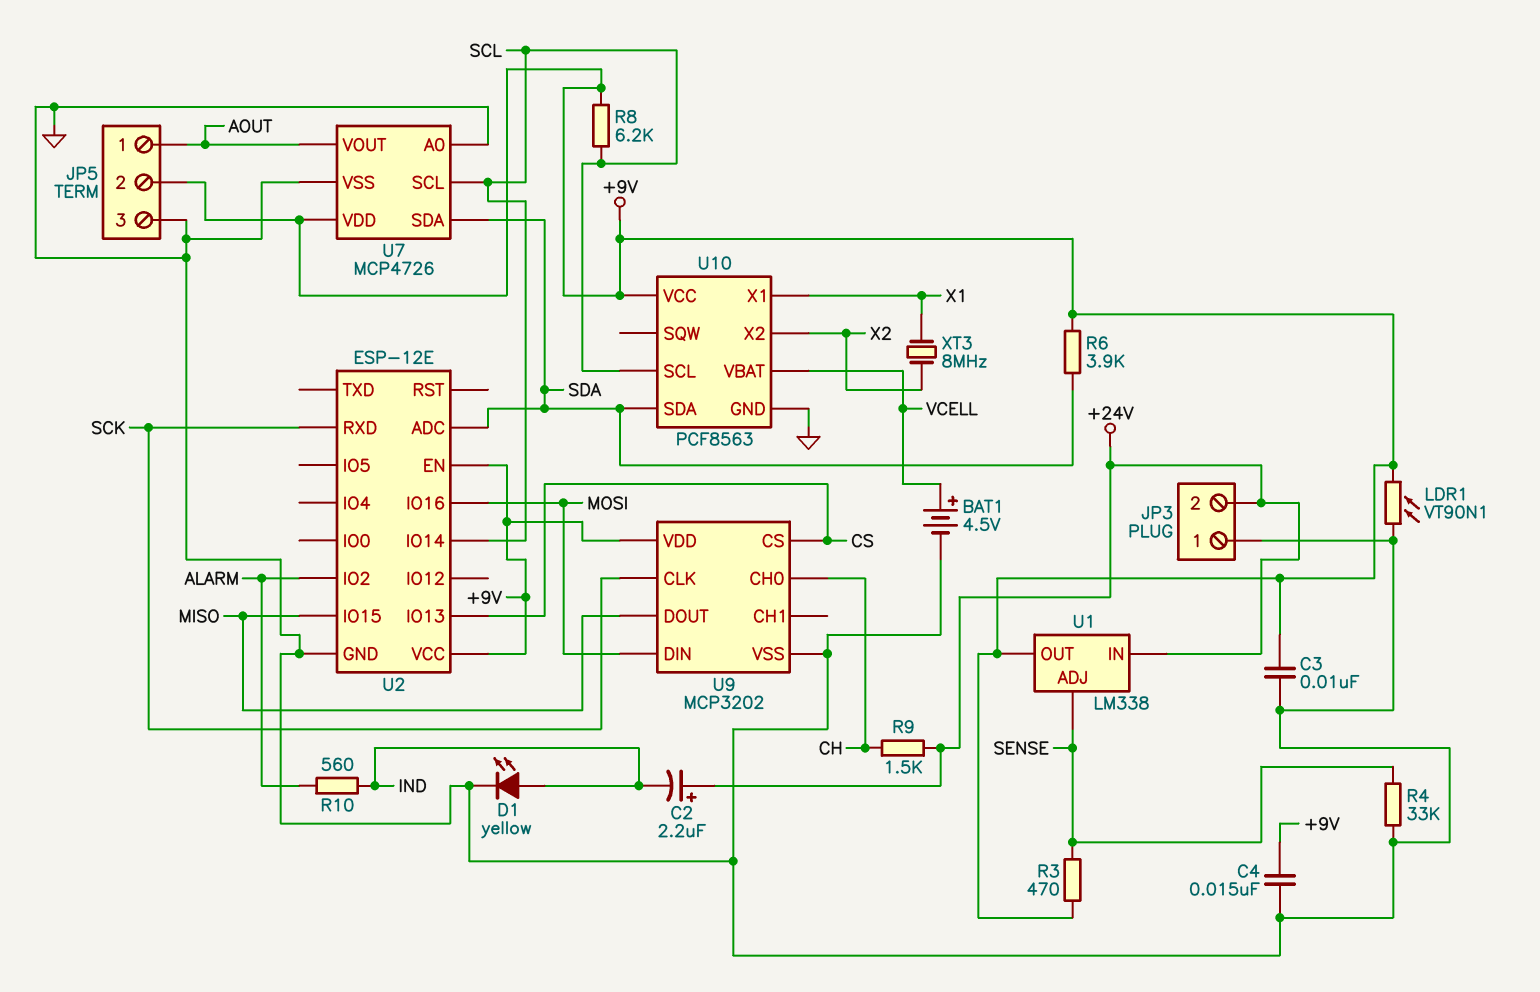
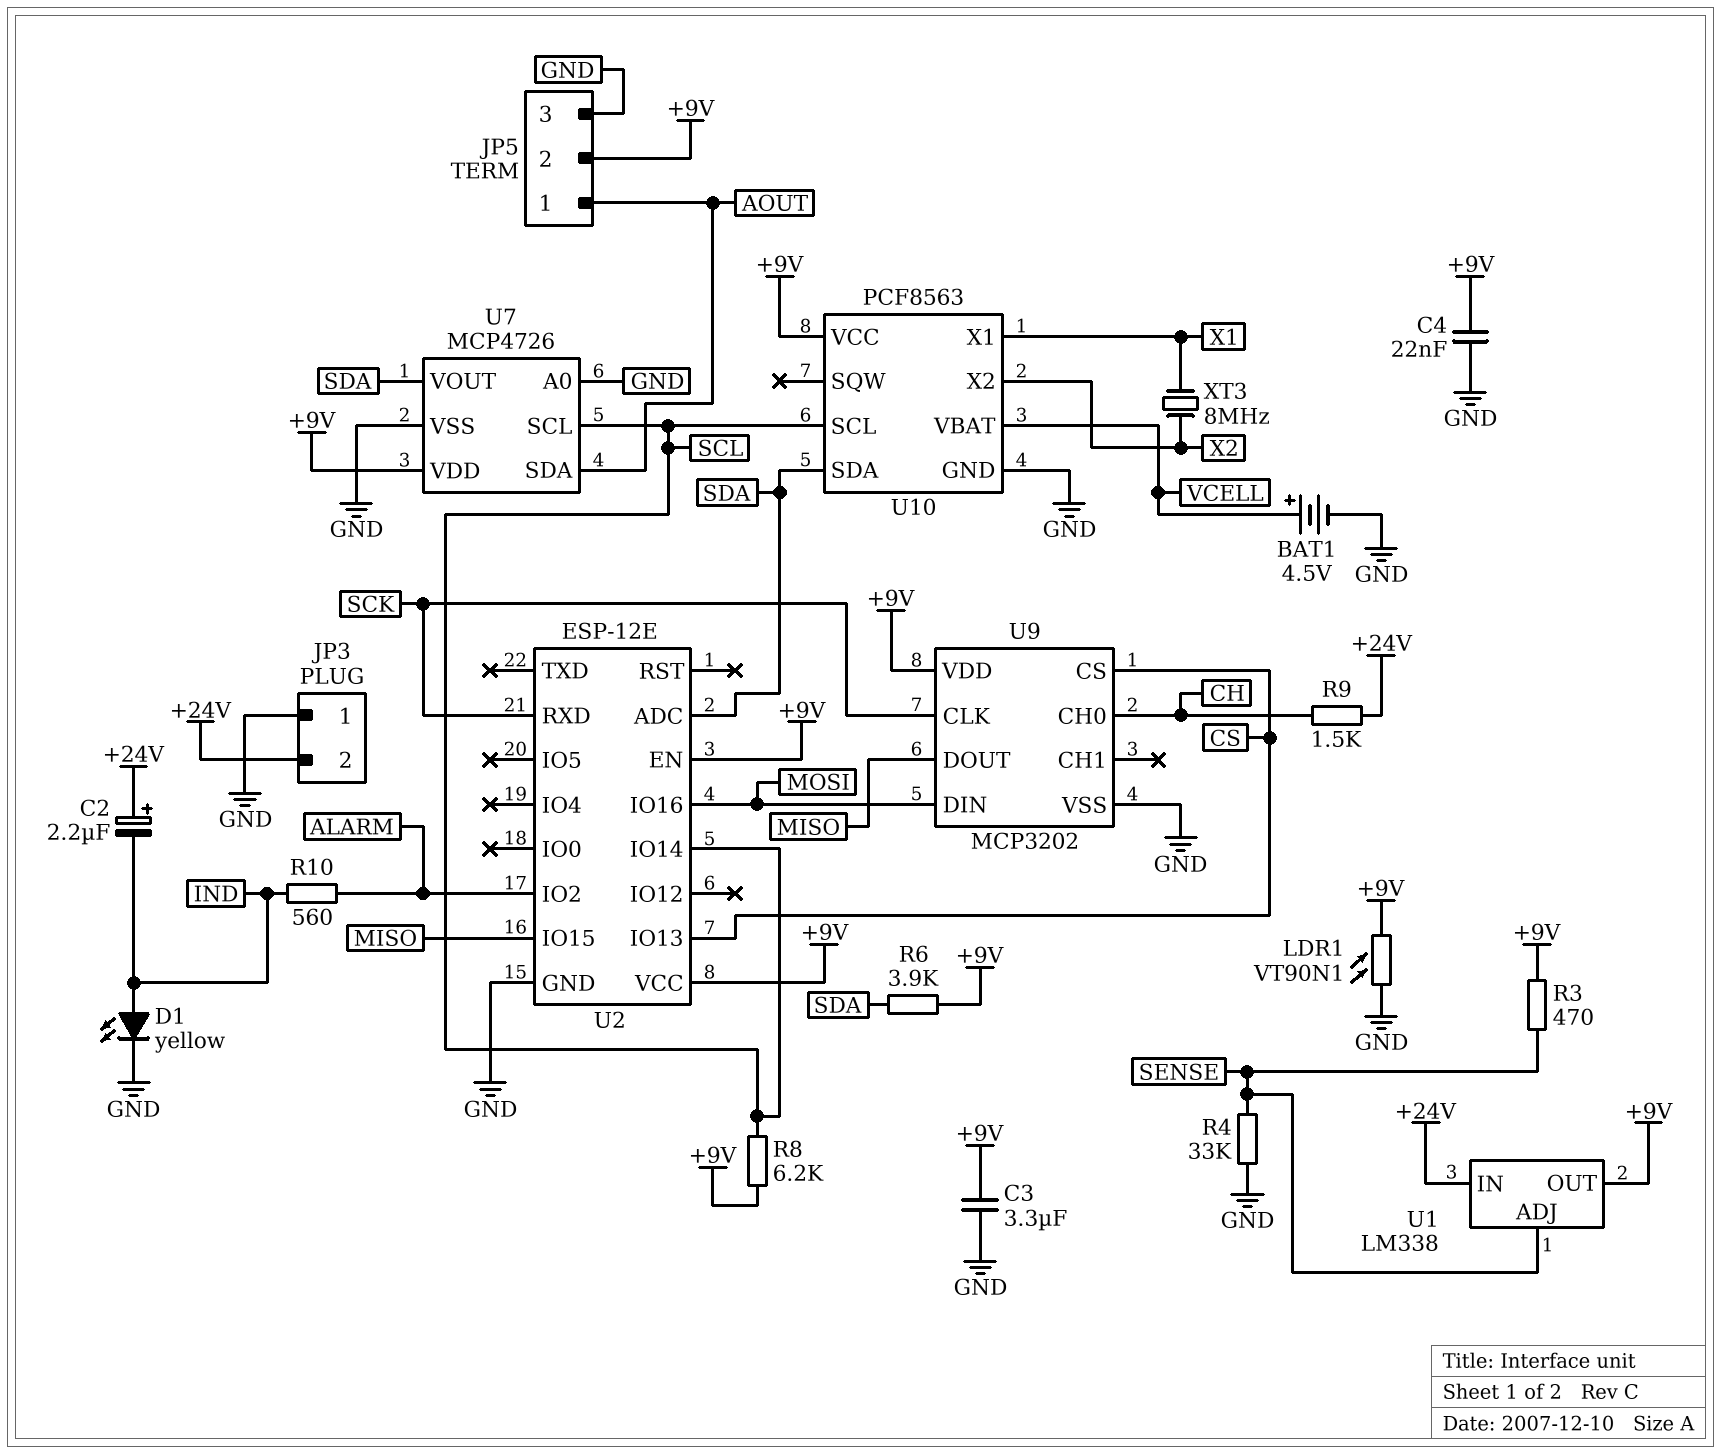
C3: 10nF (+9V, GND) -> 3.3uF (+9V, GND)
C4: 15nF (+9V, GND) -> 22nF (+9V, GND)
U7 pin SDA: SDA -> AOUT
U7 pin VOUT: AOUT -> SDA

